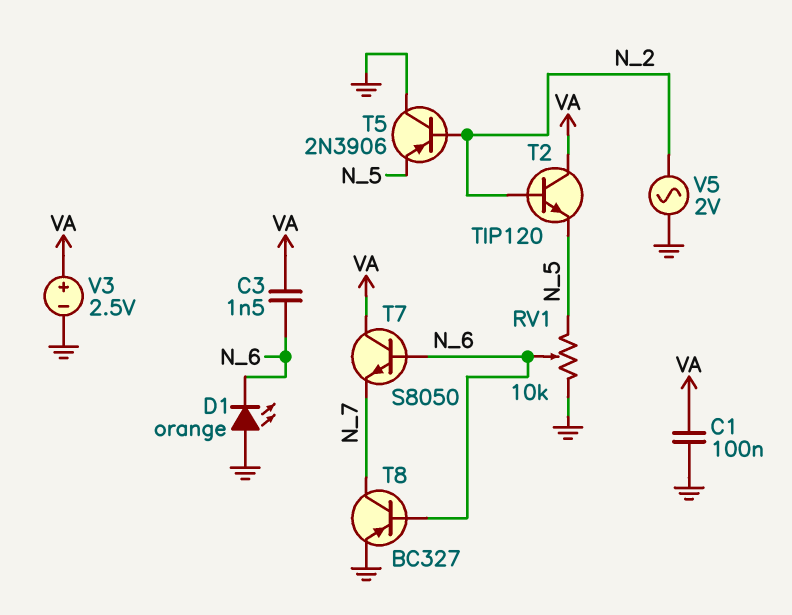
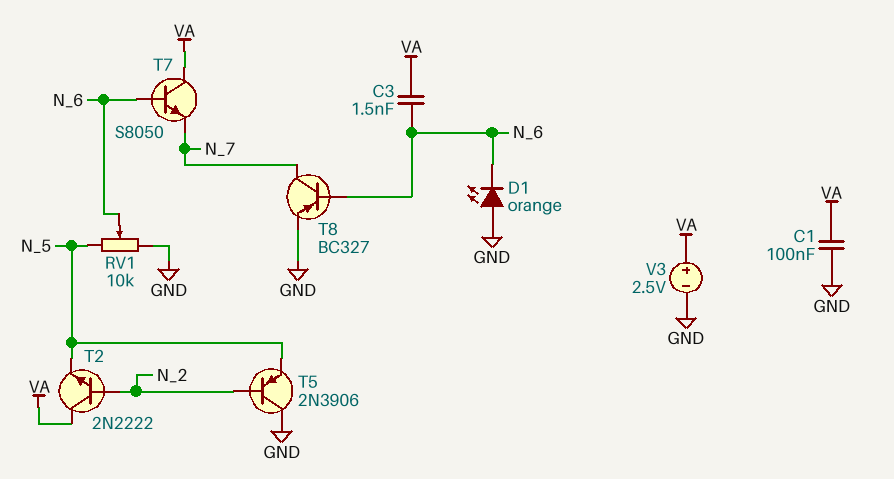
T2: NPN TIP120 (B N_2, C VA, E N_5) -> NPN 2N2222 (B N_2, C VA, E N_5)
V5: AC 2V (GND, N_2) -> none

